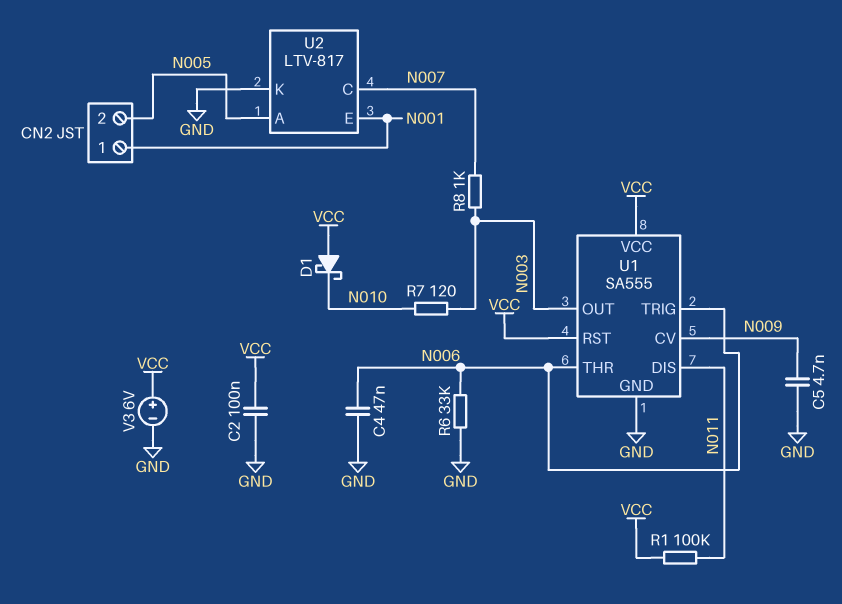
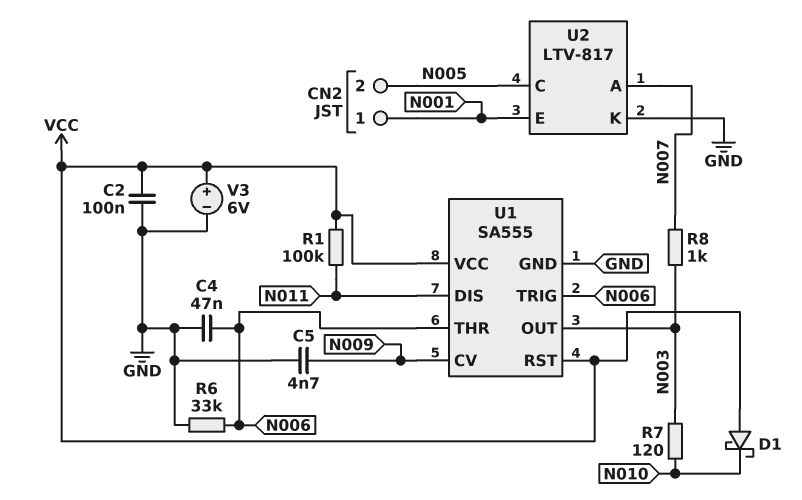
U2 pin A: N005 -> N007
U2 pin C: N007 -> N005

